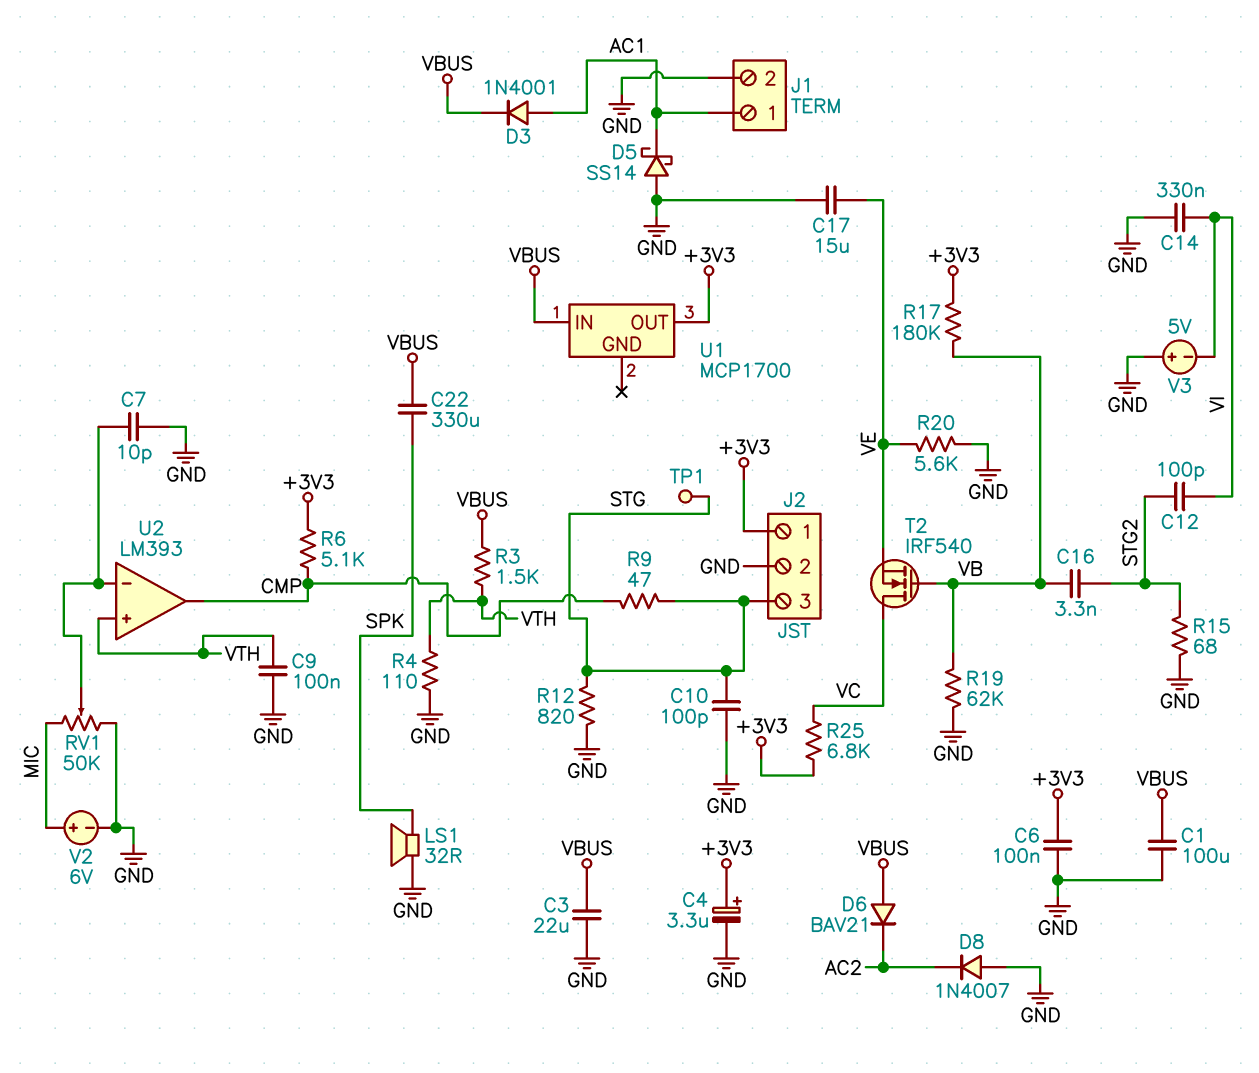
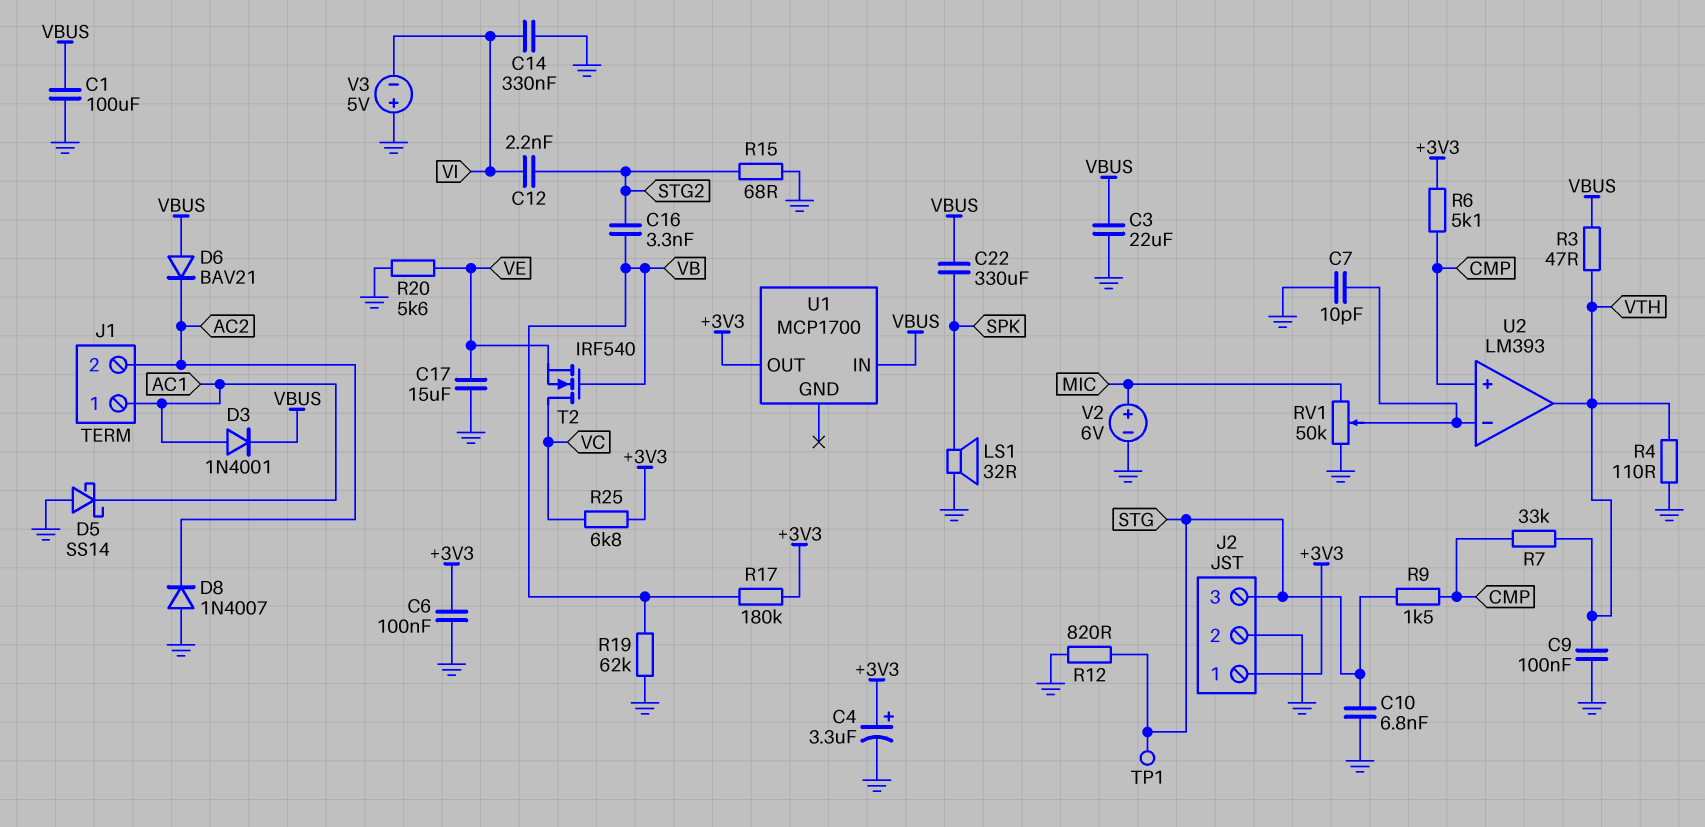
C10: 100pF (GND, STG) -> 6.8nF (GND, STG)
C12: 100pF (STG2, VI) -> 2.2nF (STG2, VI)
J1 pin 2: GND -> AC2
R3: 1.5k (VBUS, VTH) -> 47 (VBUS, VTH)
R7: none -> 33k (CMP, VTH)
R9: 47 (CMP, STG) -> 1.5k (CMP, STG)
U2 pin in+: VTH -> CMP
U2 pin out: CMP -> VTH

